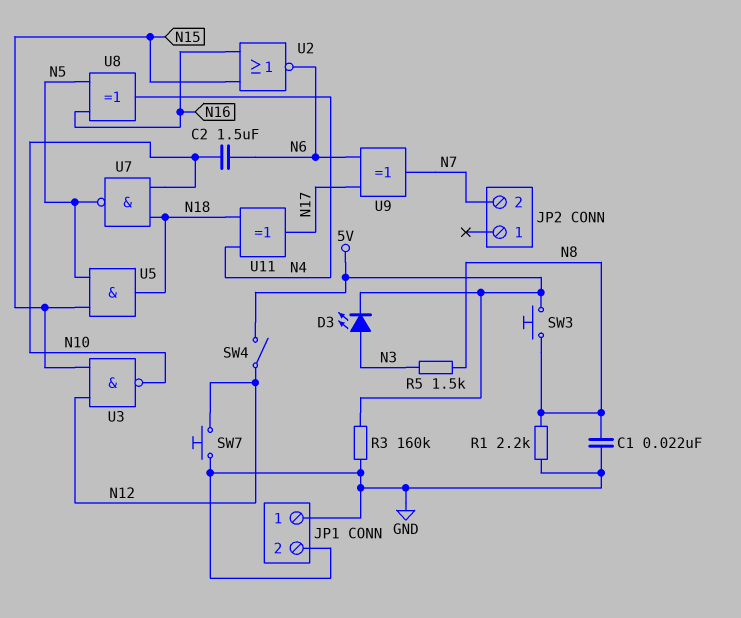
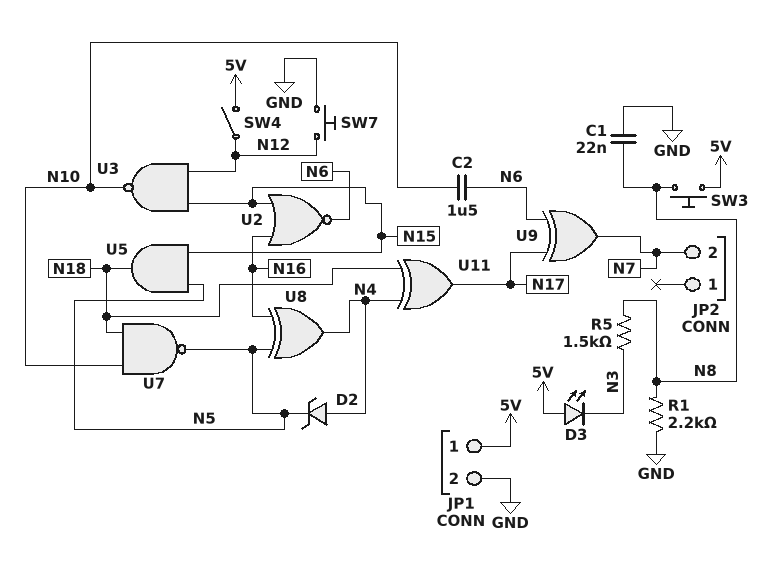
D2: none -> zener (A N4, K N5)
D3: LED (A N3, K 5V) -> LED (A 5V, K N3)
JP1 pin 1: GND -> 5V
R3: 160k (5V, GND) -> none

